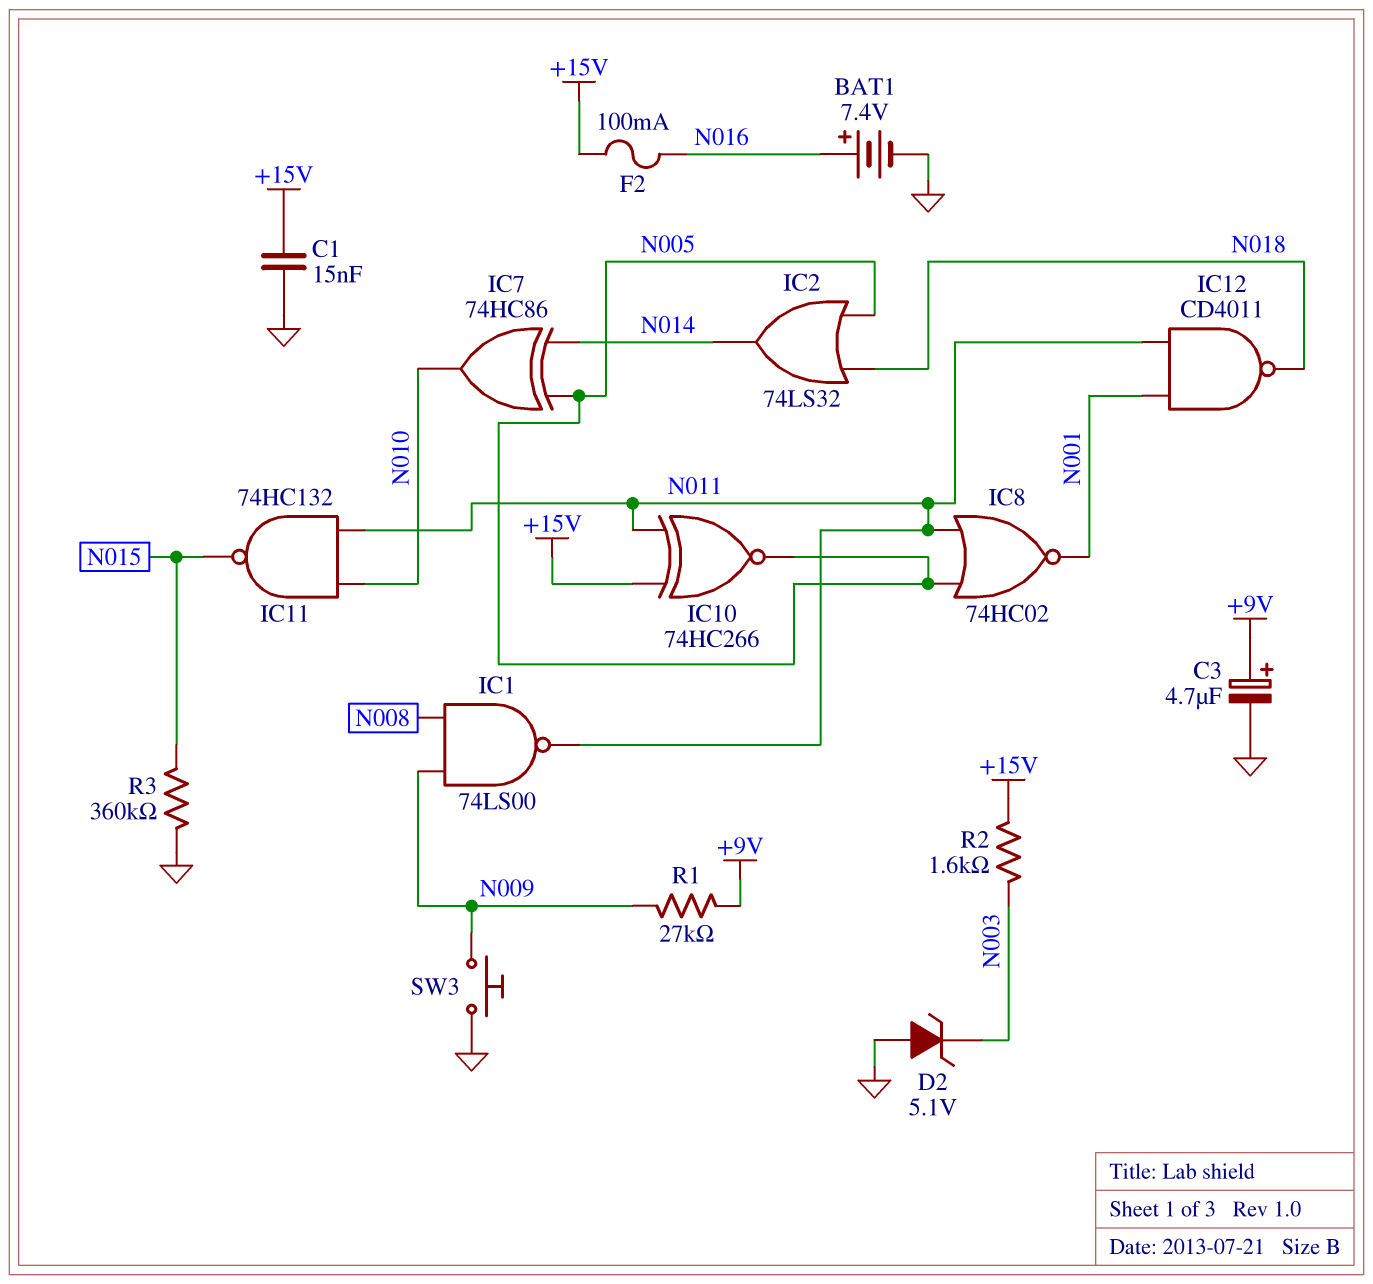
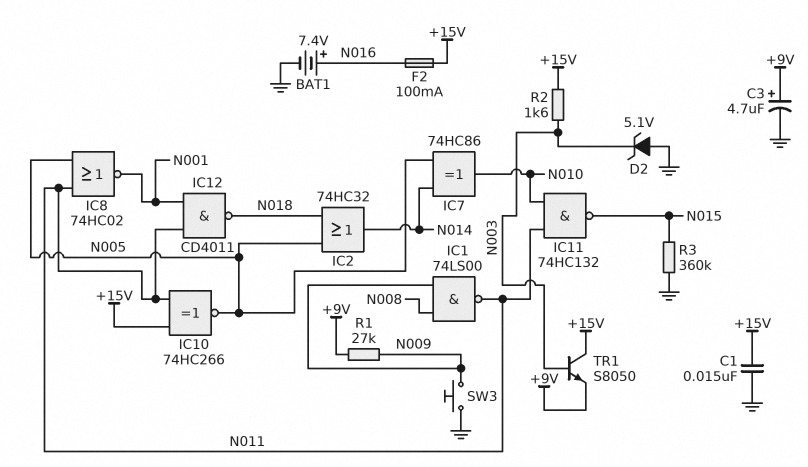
IC2: OR 74LS32 (in N005, in N018, out N014) -> OR 74HC32 (in N005, in N018, out N014)
TR1: none -> NPN S8050 (B N003, C +15V, E +9V)

